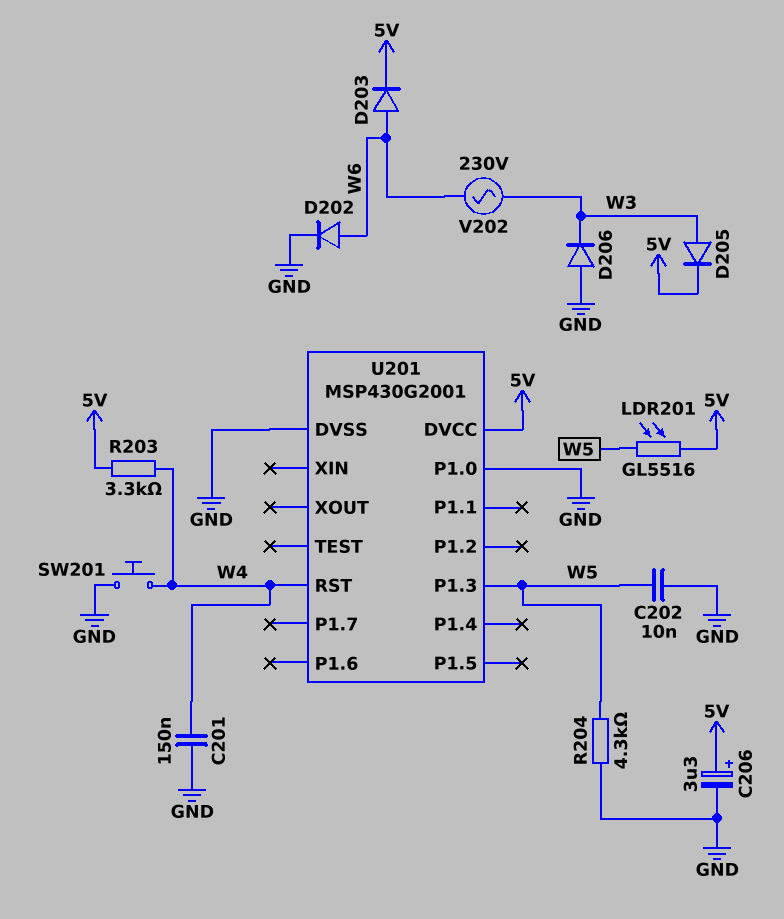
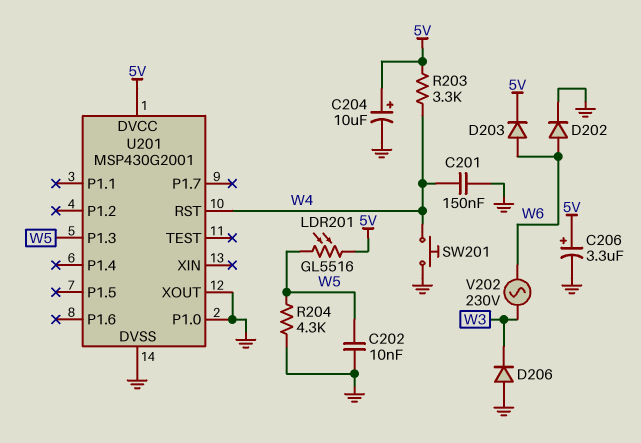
C204: none -> 10uF (plus 5V, minus GND)
D205: diode (A W3, K 5V) -> none
U201 pin XOUT: none -> GND

